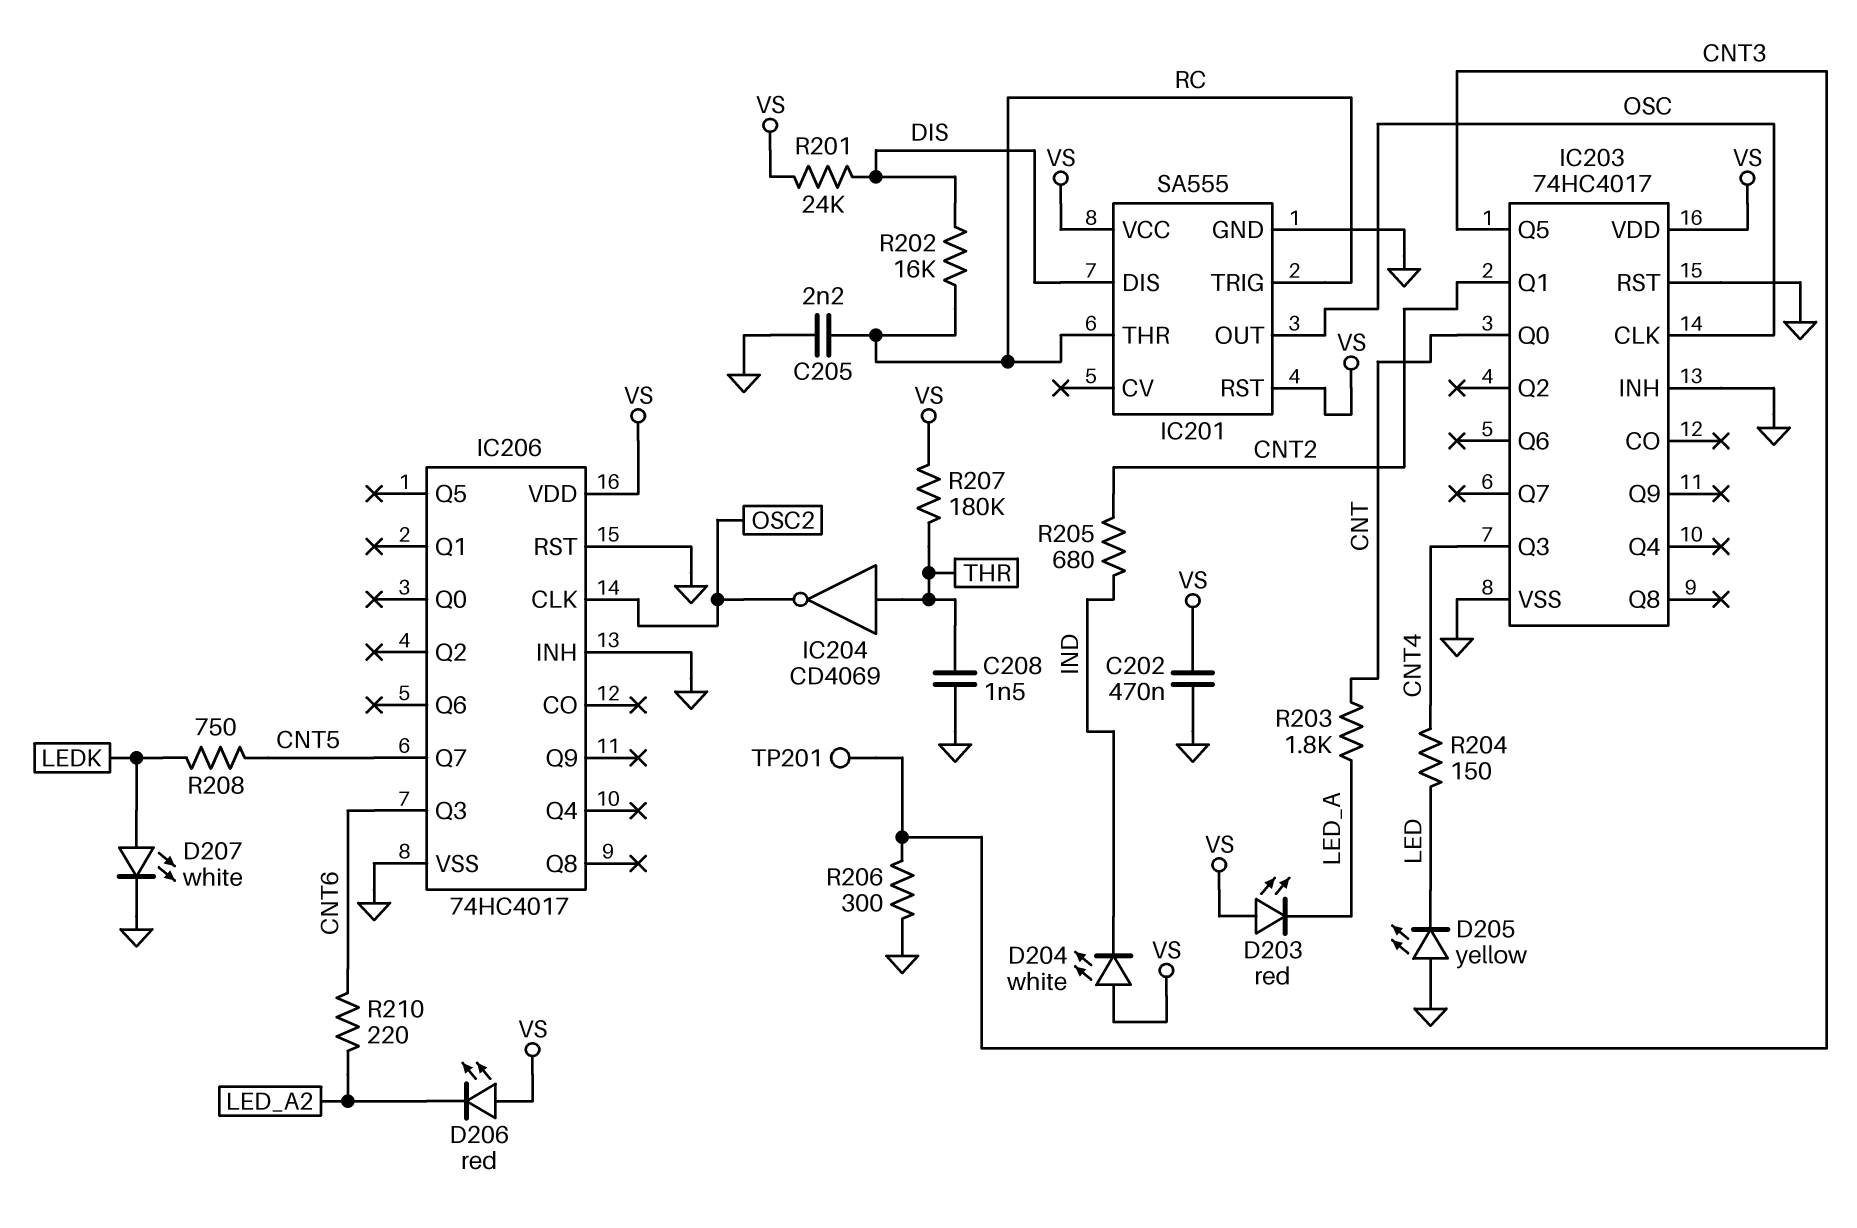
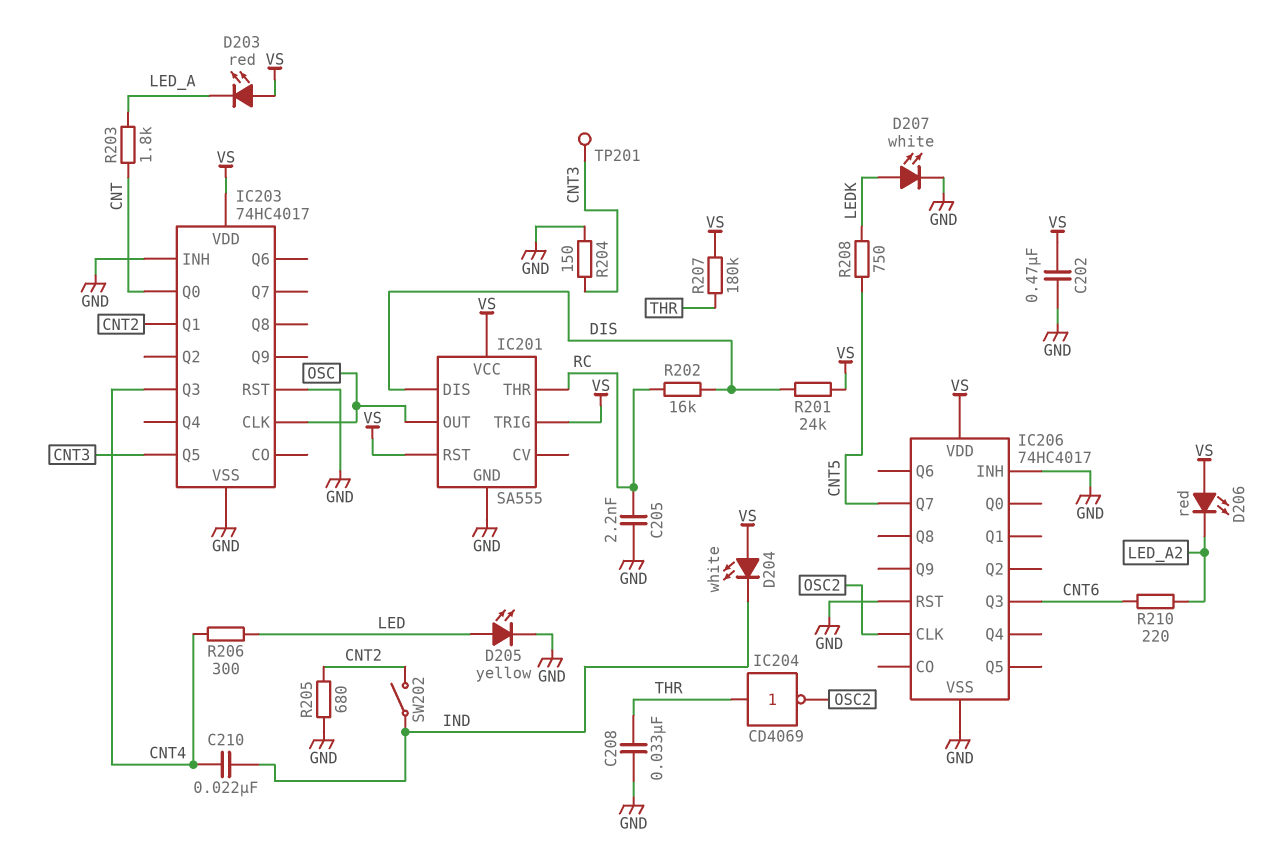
C208: 1.5nF (GND, THR) -> 33nF (GND, THR)
C210: none -> 22nF (CNT4, IND)
D205: LED yellow (A GND, K LED) -> LED yellow (A LED, K GND)
IC201 pin TRIG: RC -> VS
R204: 150 (CNT4, LED) -> 150 (CNT3, GND)
R205: 680 (CNT2, IND) -> 680 (CNT2, GND)
R206: 300 (CNT3, GND) -> 300 (CNT4, LED)
SW202: none -> switch (CNT2, IND)

